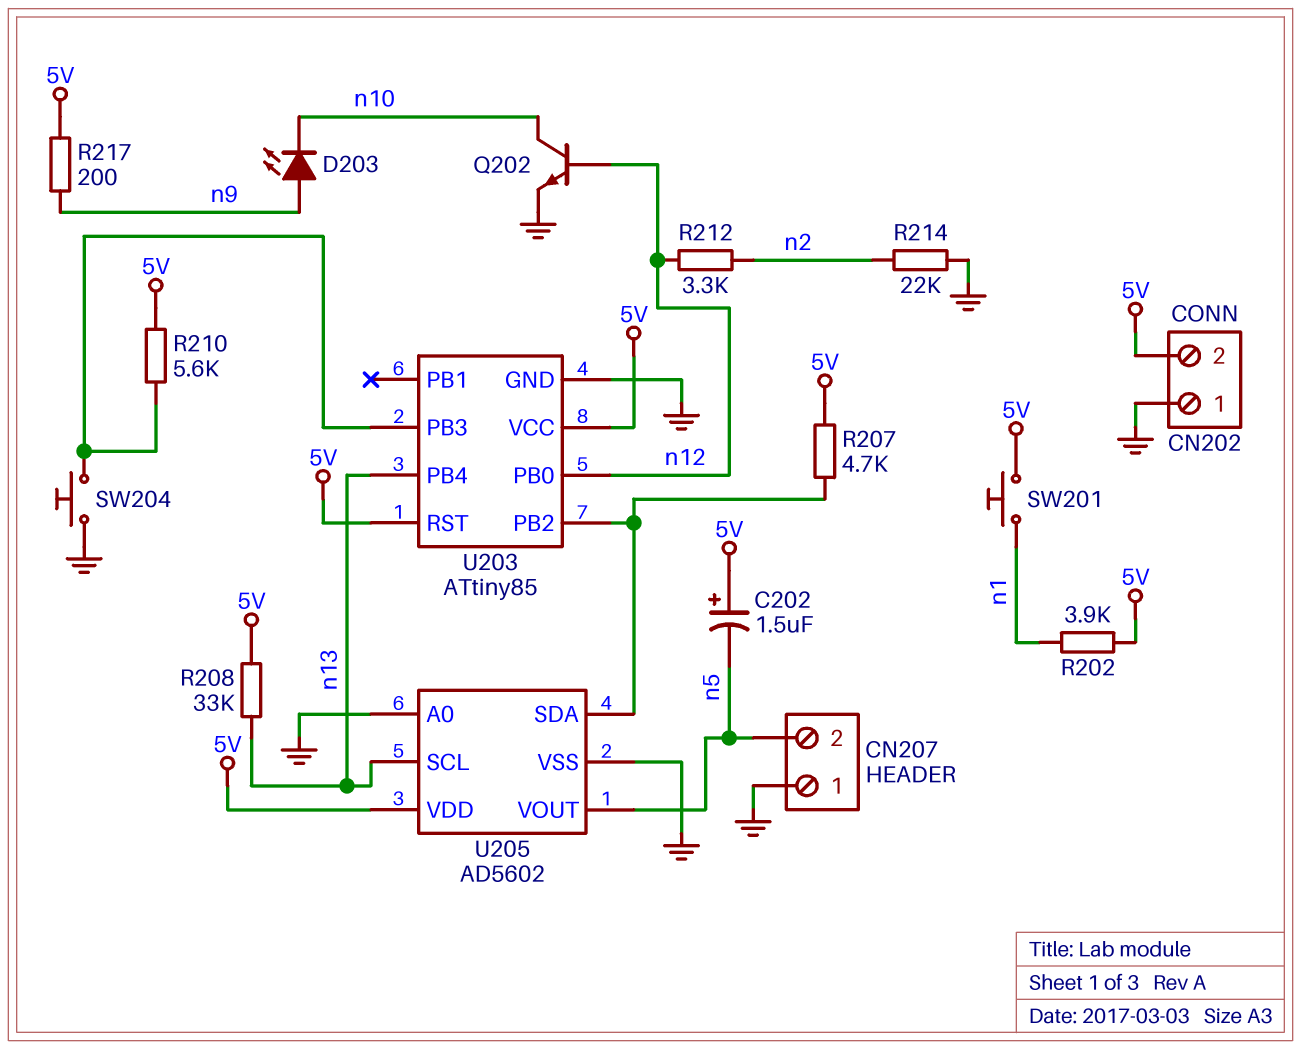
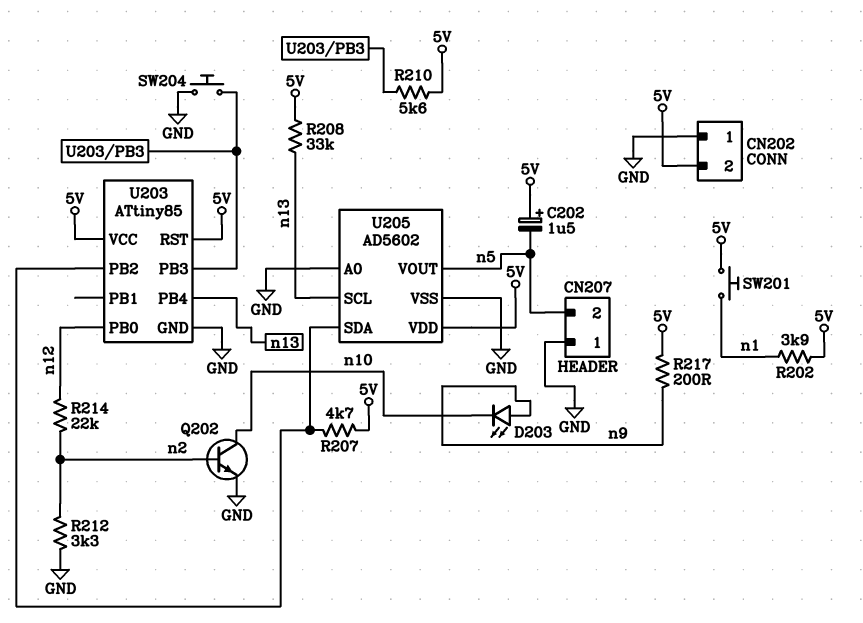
Q202: NPN (B n12, C n10, E GND) -> NPN (B n2, C n10, E GND)
R212: 3.3k (n2, n12) -> 3.3k (GND, n2)
R214: 22k (GND, n2) -> 22k (n2, n12)

